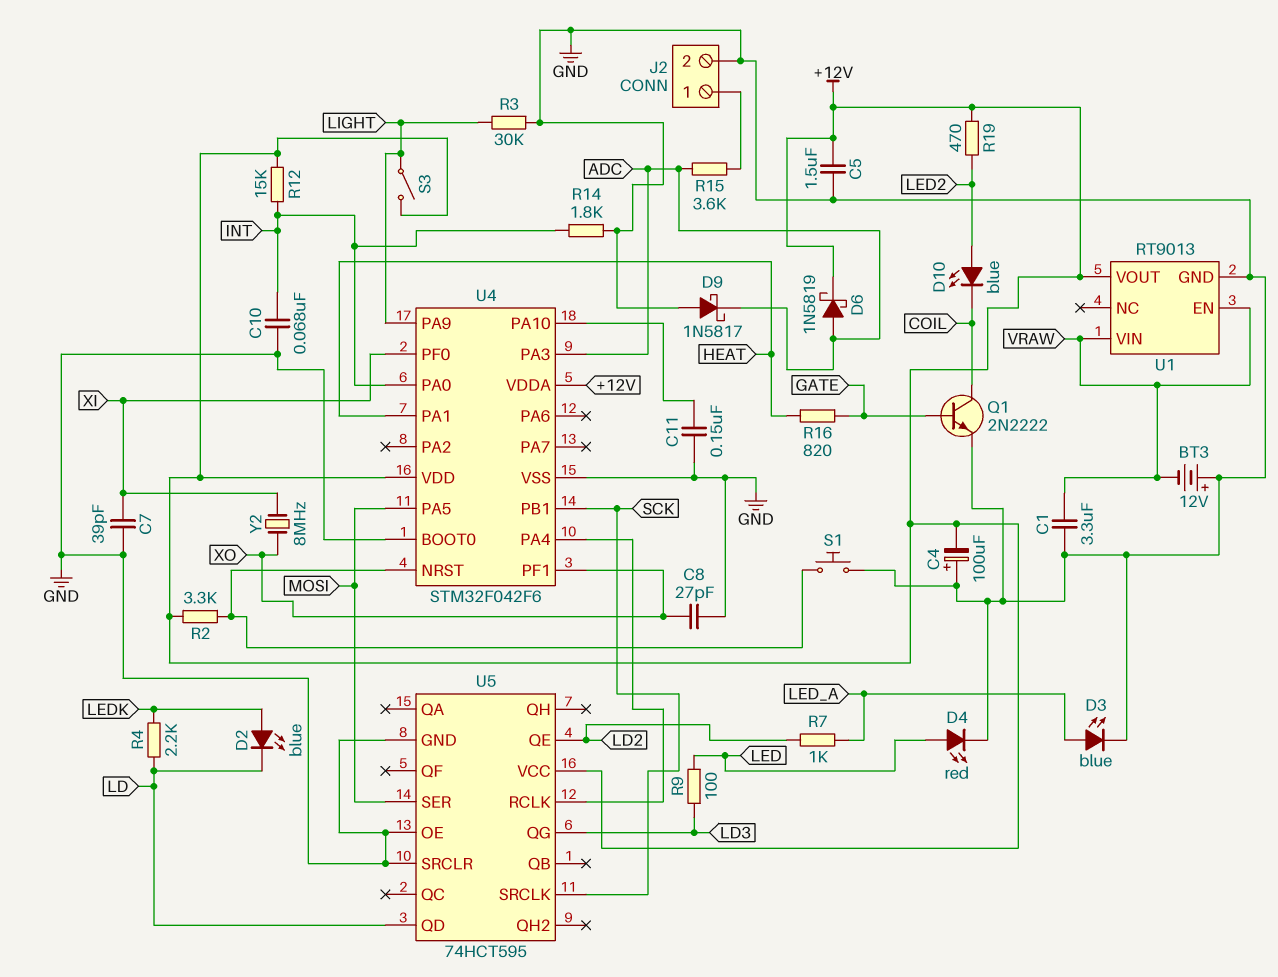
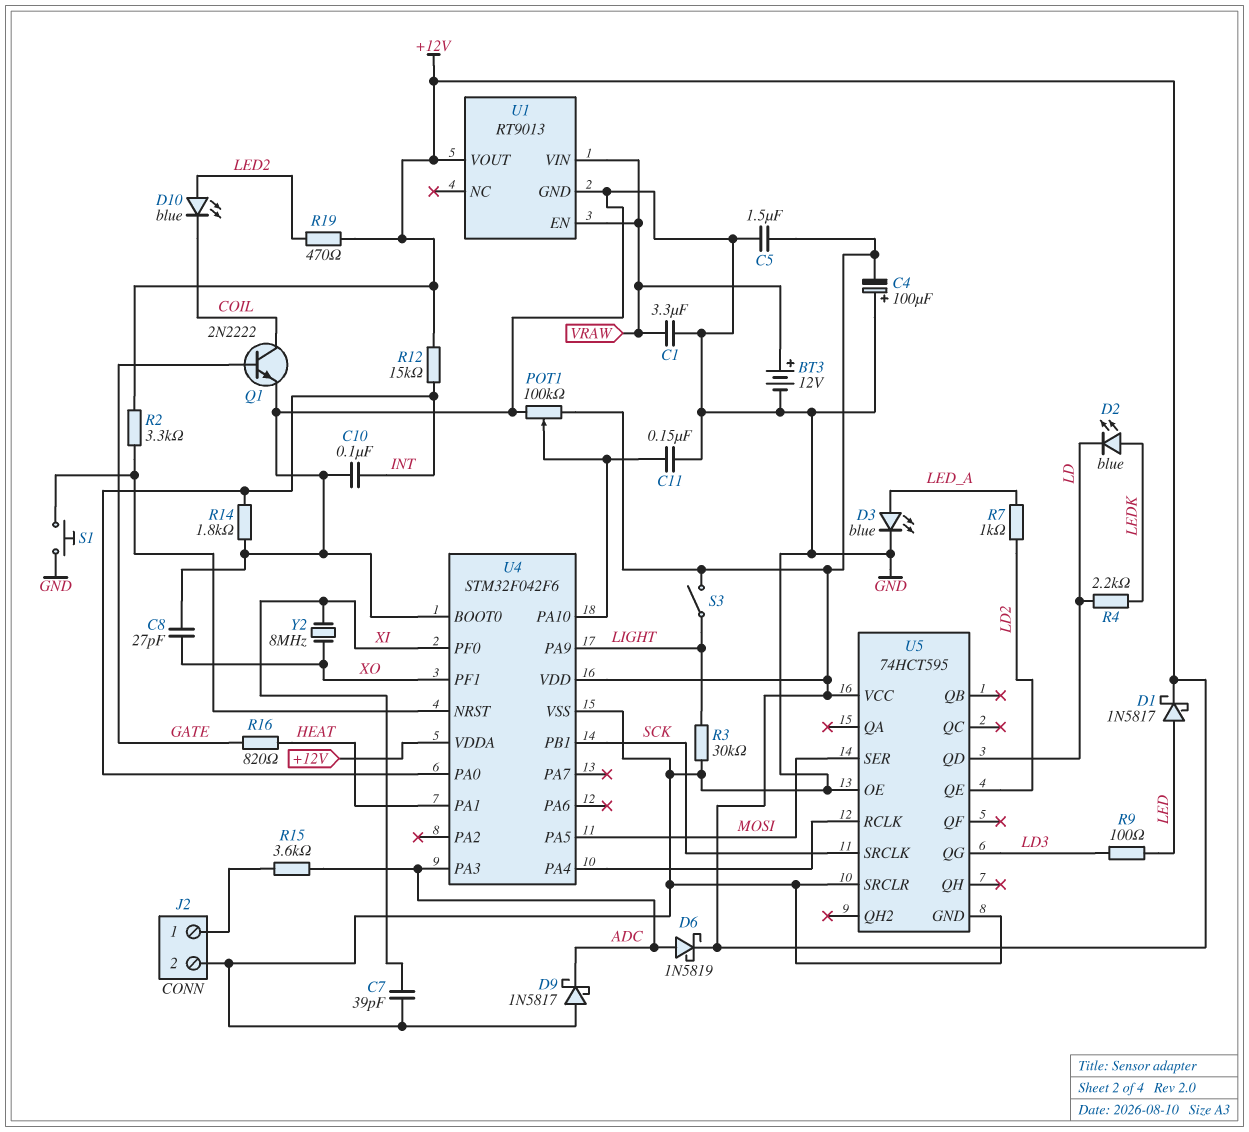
BT3: 12V (plus GND, minus VRAW) -> 12V (plus VRAW, minus GND)
C10: 68nF (GND, INT) -> 100nF (GND, INT)
D1: none -> schottky 1N5817 (A LED, K +12V)
D4: LED red (A LED, K GND) -> none
POT1: none -> 100k (+12V, GND, wiper U4/PA10)

